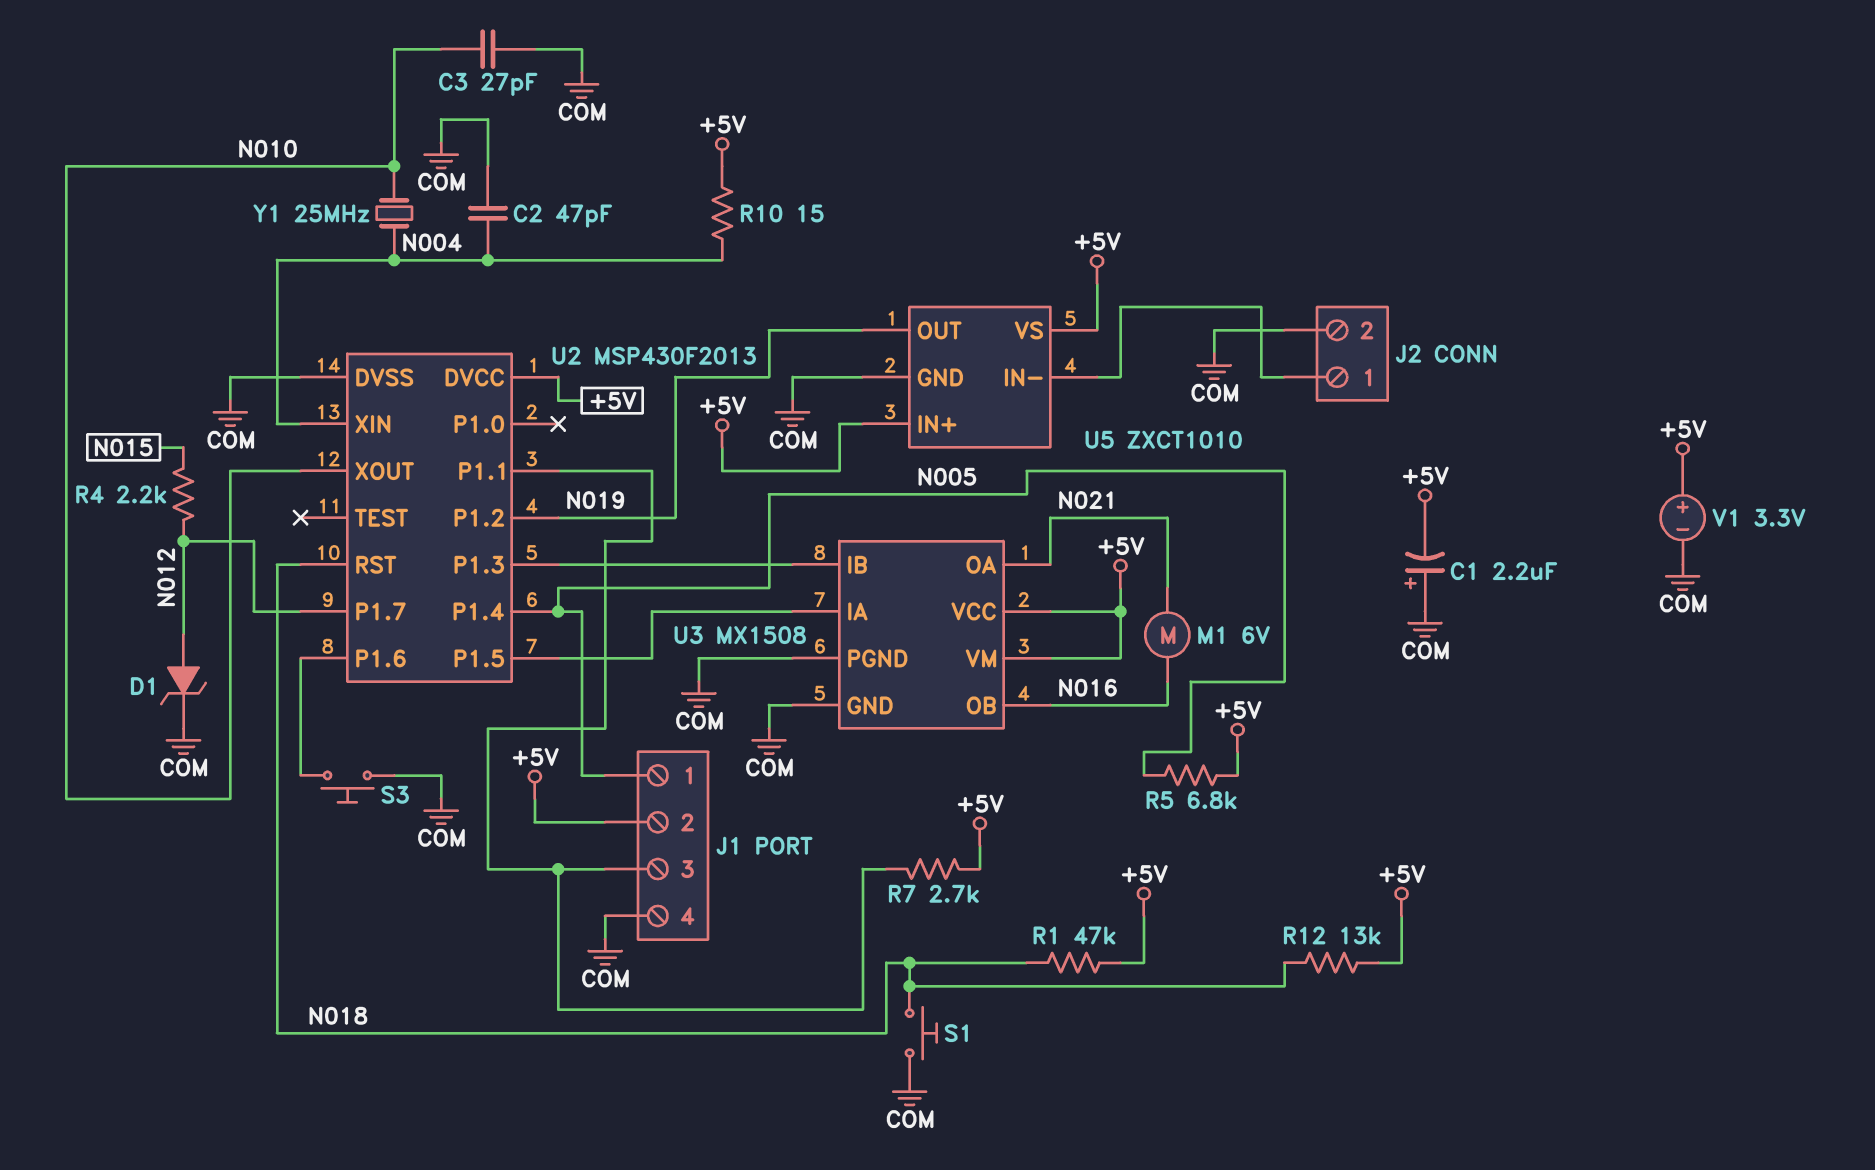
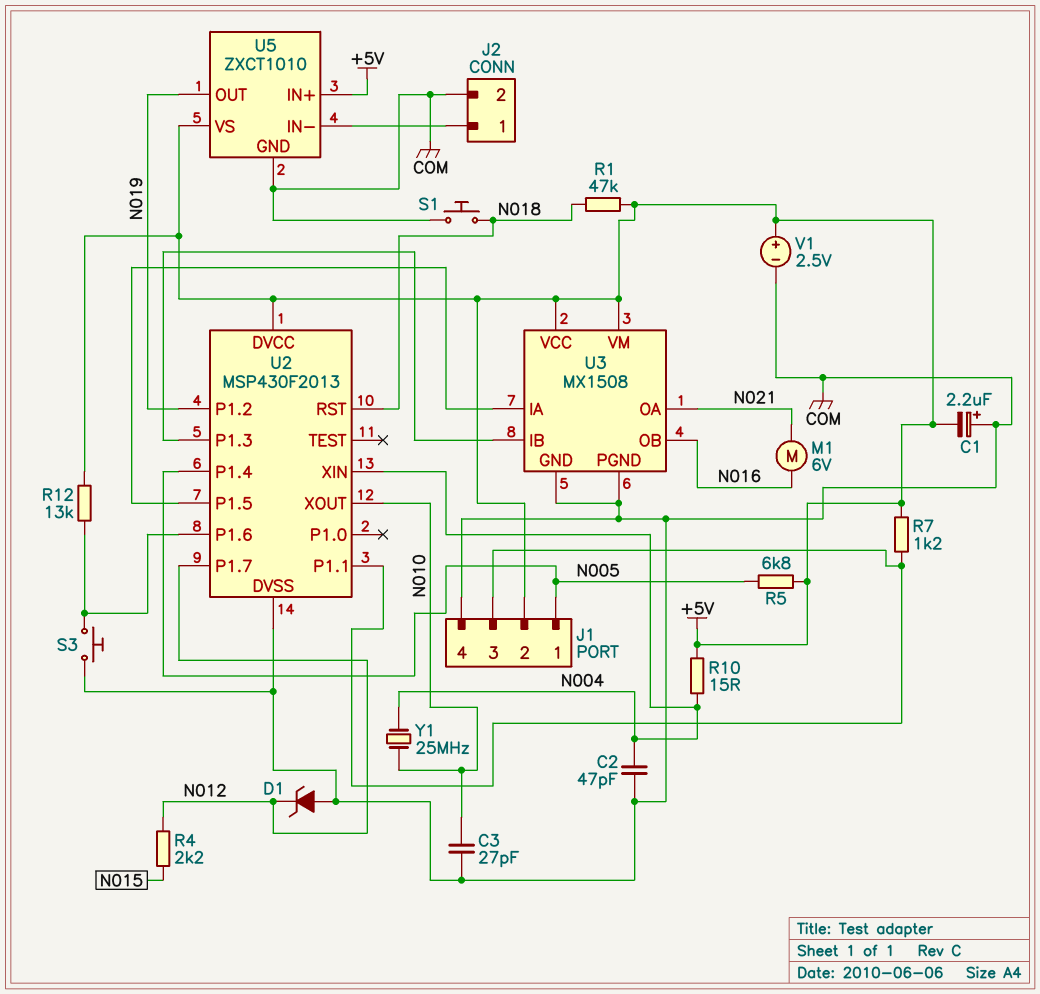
D1: zener (A N012, K COM) -> zener (A COM, K N012)
R7: 2.7k (+5V, J1/3) -> 1.2k (+5V, J1/3)
R12: 13k (+5V, N018) -> 13k (+5V, U2/P1.6)
V1: 3.3V (plus +5V, minus COM) -> 2.5V (plus +5V, minus COM)

